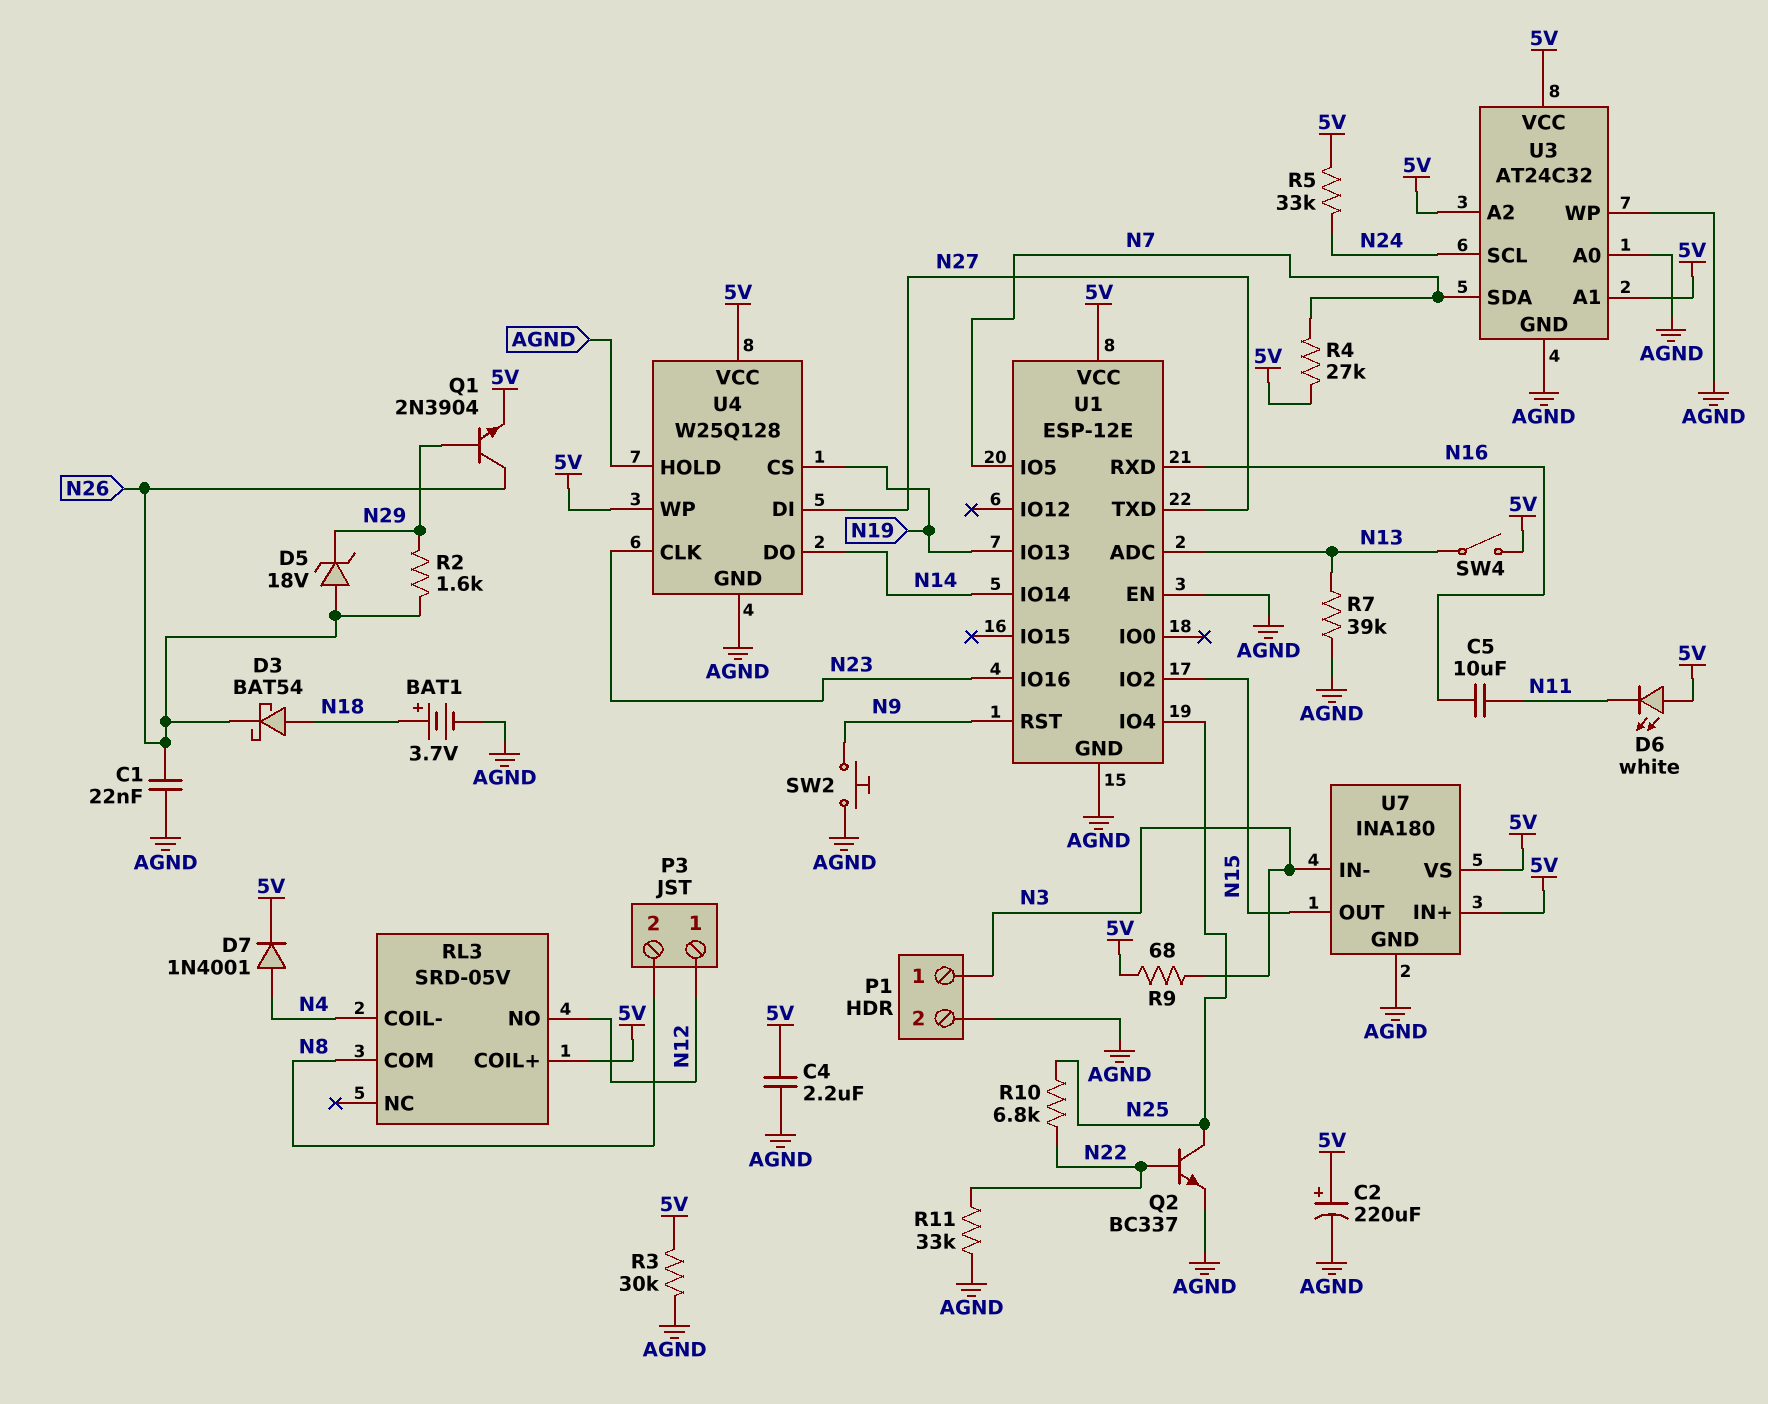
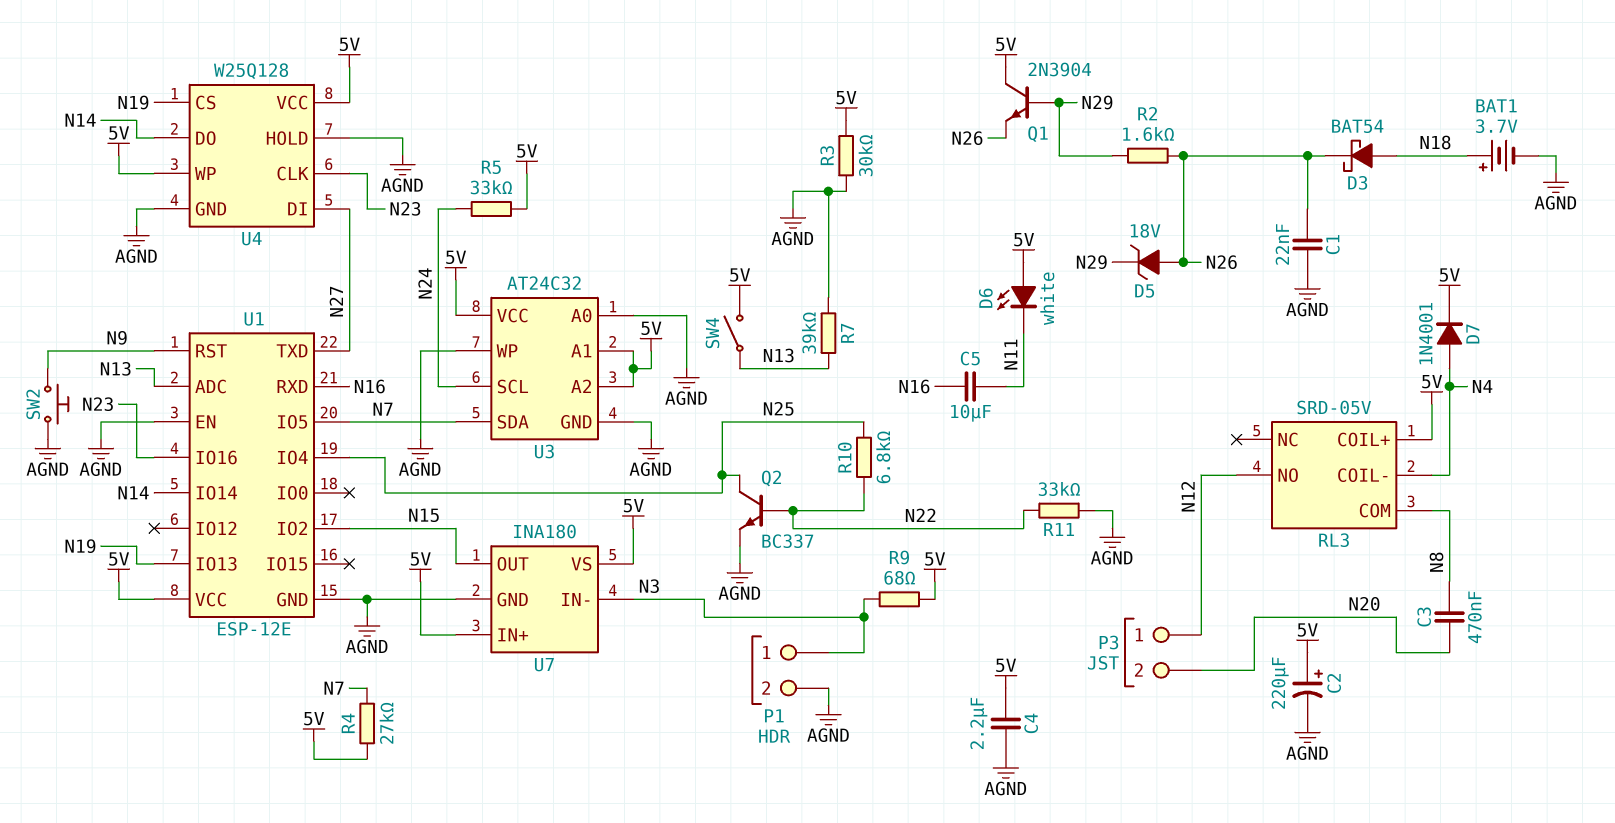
C3: none -> 470nF (N8, N20)
P3 pin 2: N8 -> N20
Q1: NPN 2N3904 (B N29, C N26, E 5V) -> NPN 2N3904 (B N29, C 5V, E N26)

